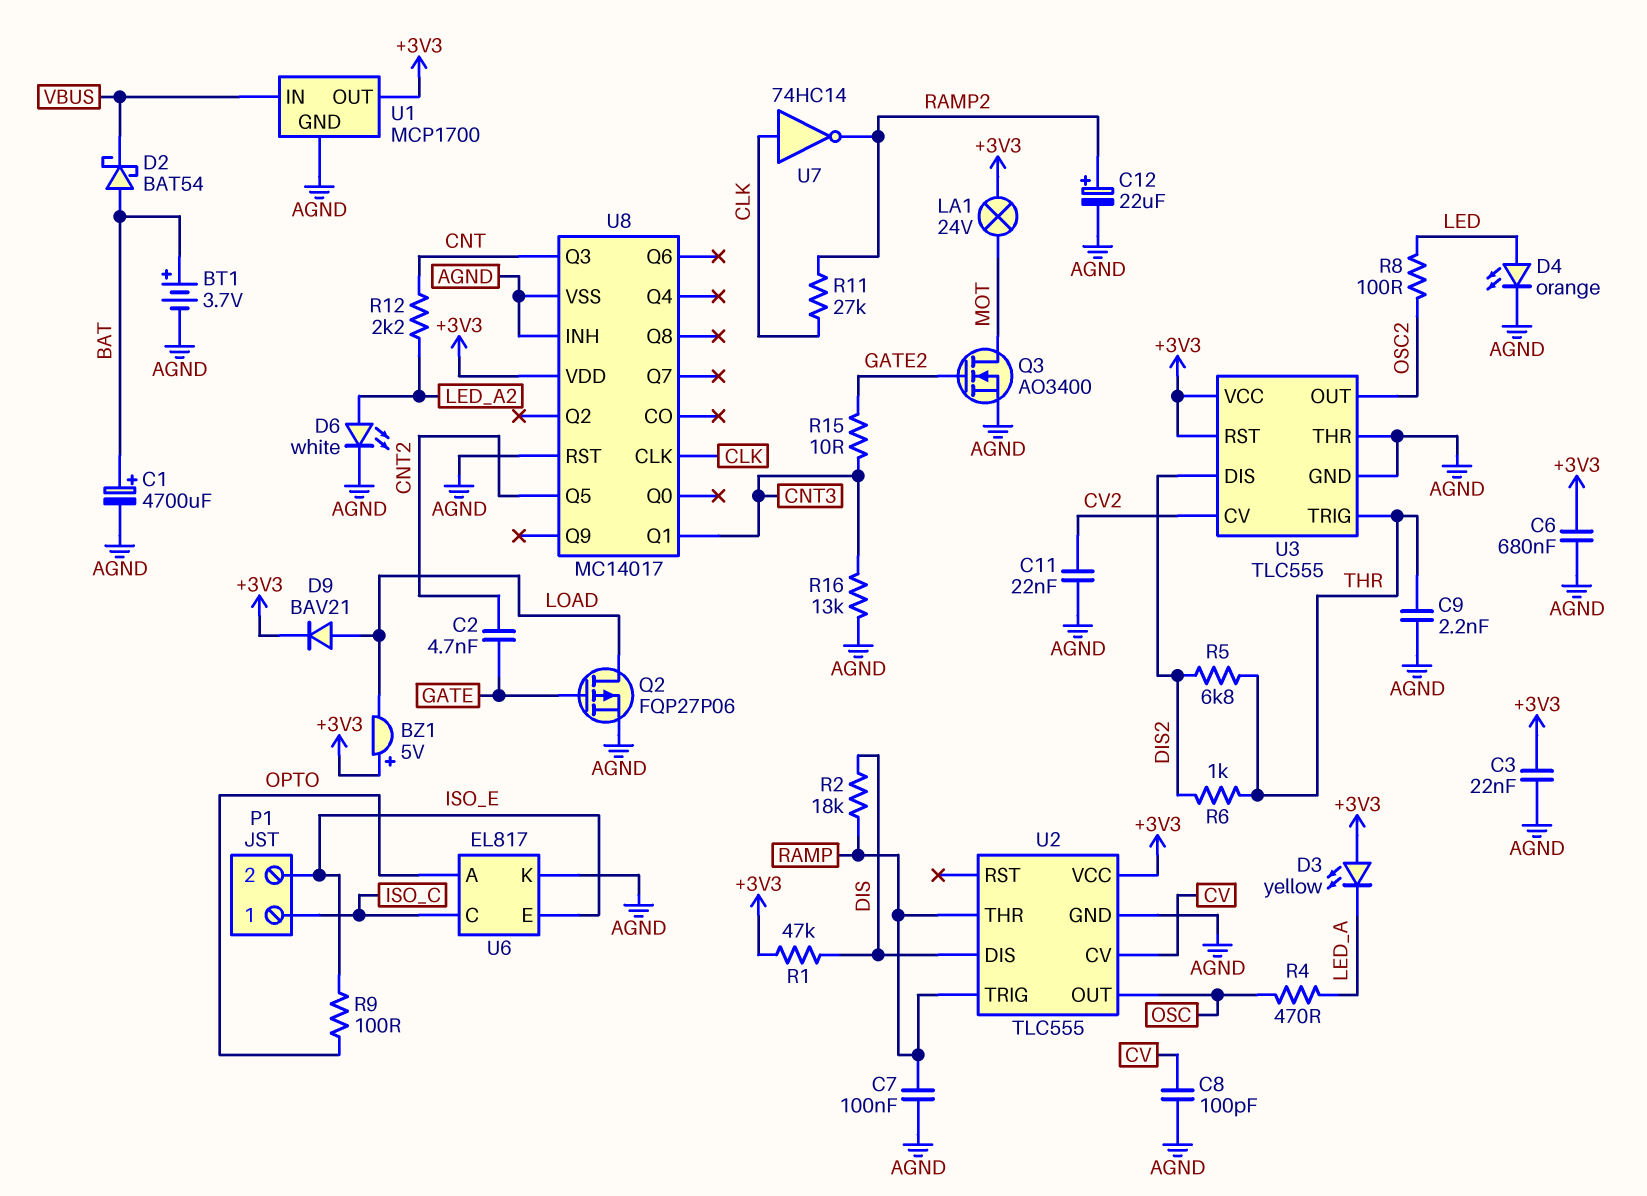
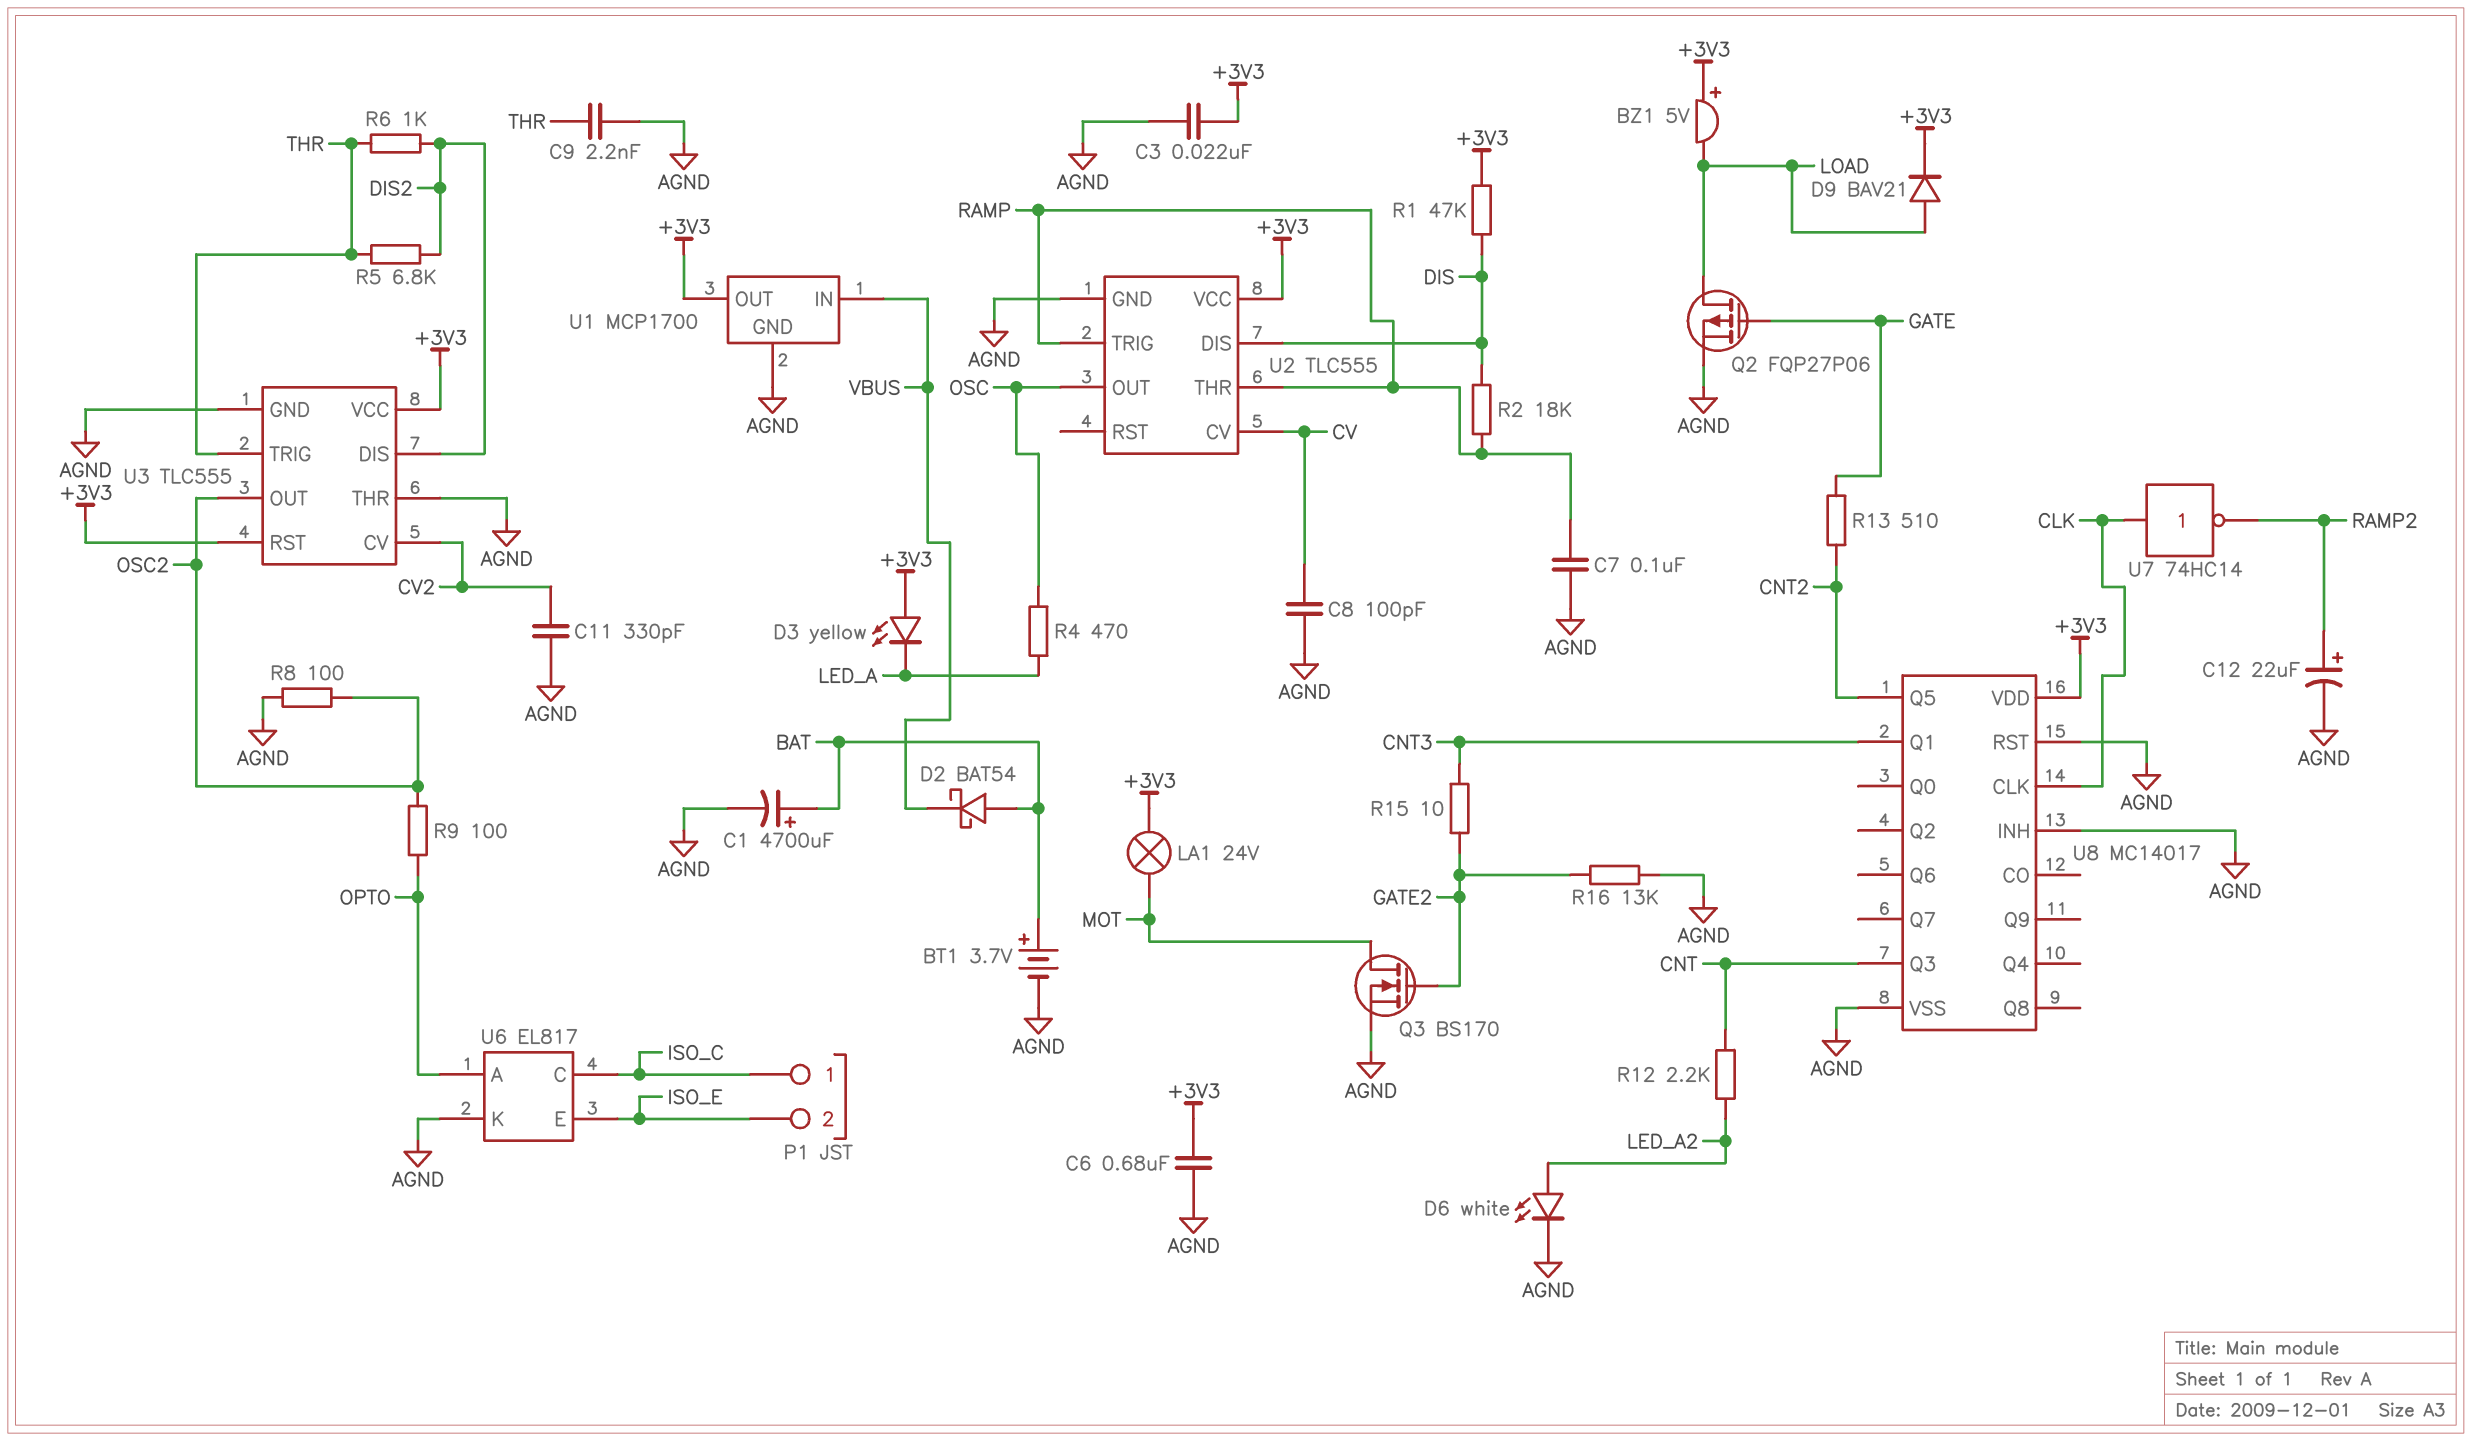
C2: 4.7nF (CNT2, GATE) -> none
C11: 22nF (AGND, CV2) -> 330pF (AGND, CV2)
D4: LED orange (A LED, K AGND) -> none
Q3: NMOS AO3400 (G GATE2, D MOT, S AGND) -> NMOS BS170 (G GATE2, D MOT, S AGND)
R8: 100 (LED, OSC2) -> 100 (AGND, OSC2)
R9: 100 (ISO_E, OPTO) -> 100 (OPTO, OSC2)
R11: 27k (CLK, RAMP2) -> none
R13: none -> 510 (CNT2, GATE)
R16: 13k (AGND, CNT3) -> 13k (AGND, GATE2)

